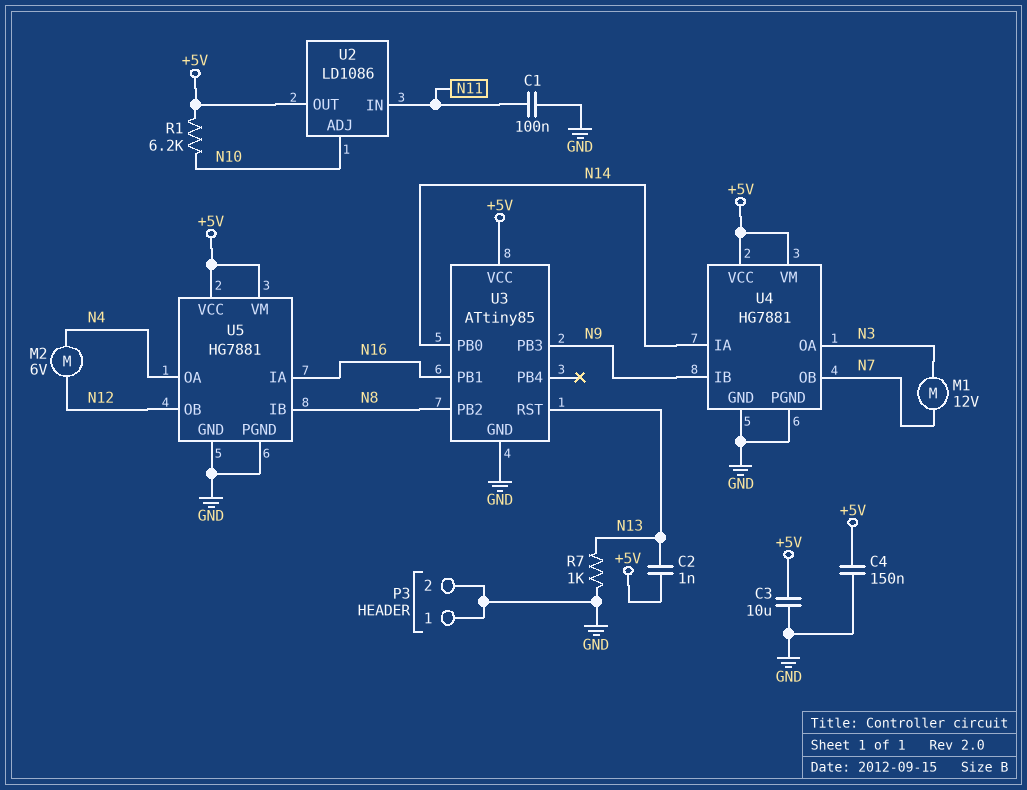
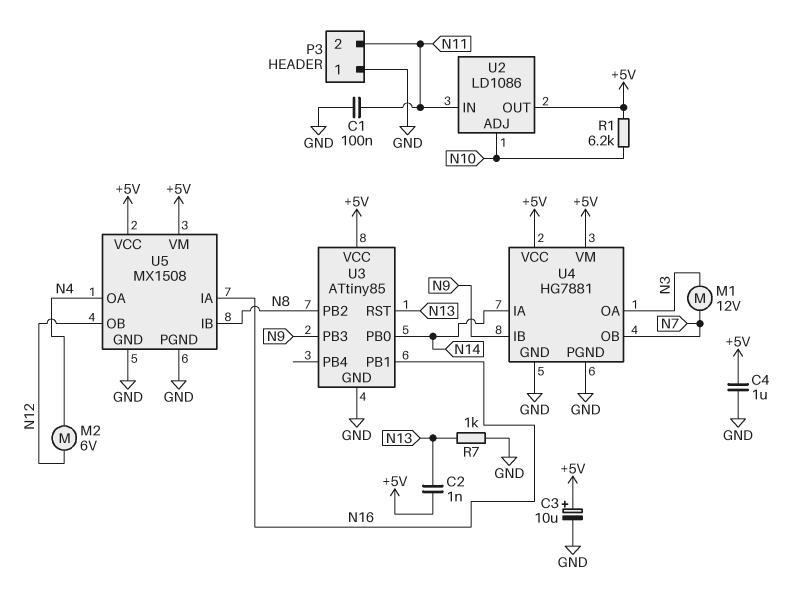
C3: 10uF (+5V, GND) -> 10uF (plus +5V, minus GND)
C4: 150nF (+5V, GND) -> 1uF (+5V, GND)
P3 pin 2: GND -> N11
U5: HG7881 -> MX1508

